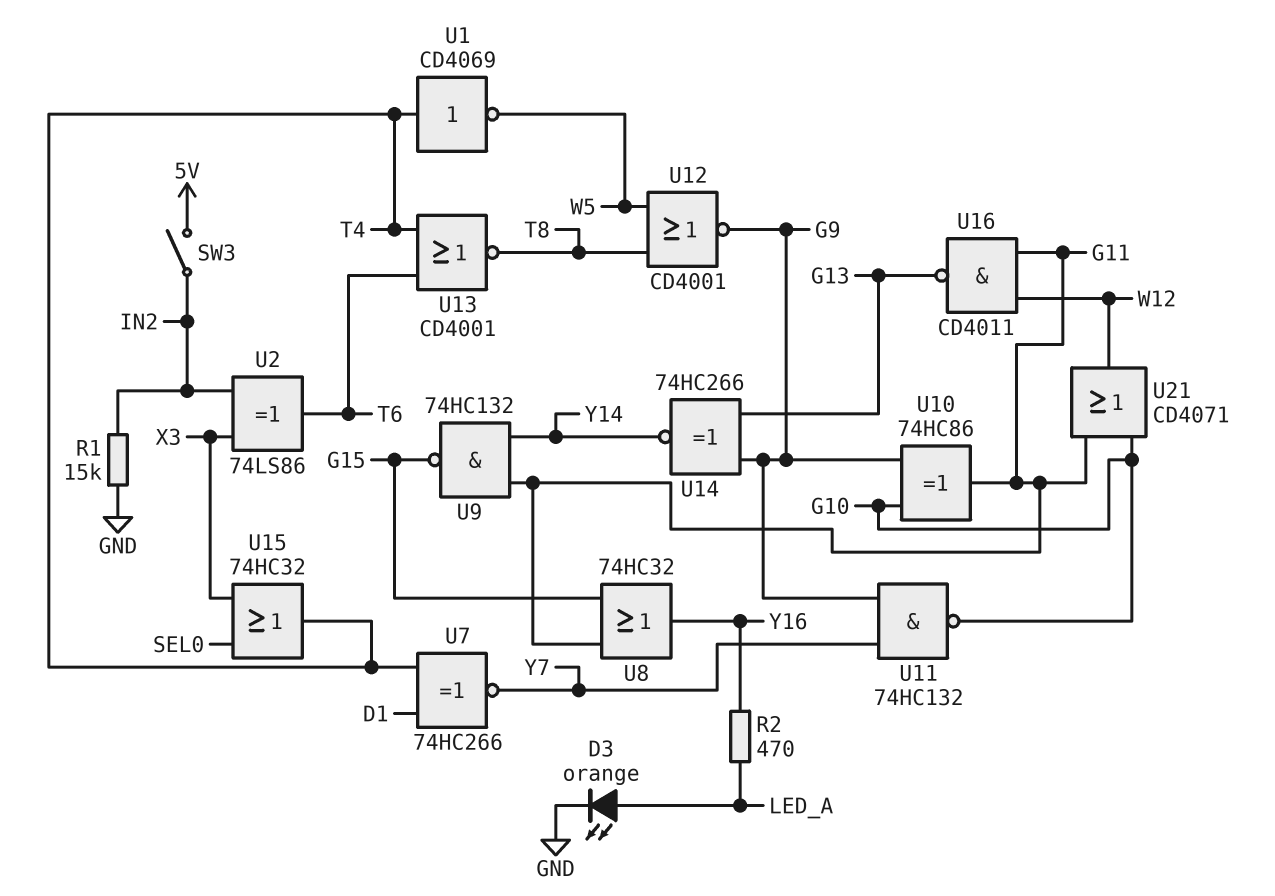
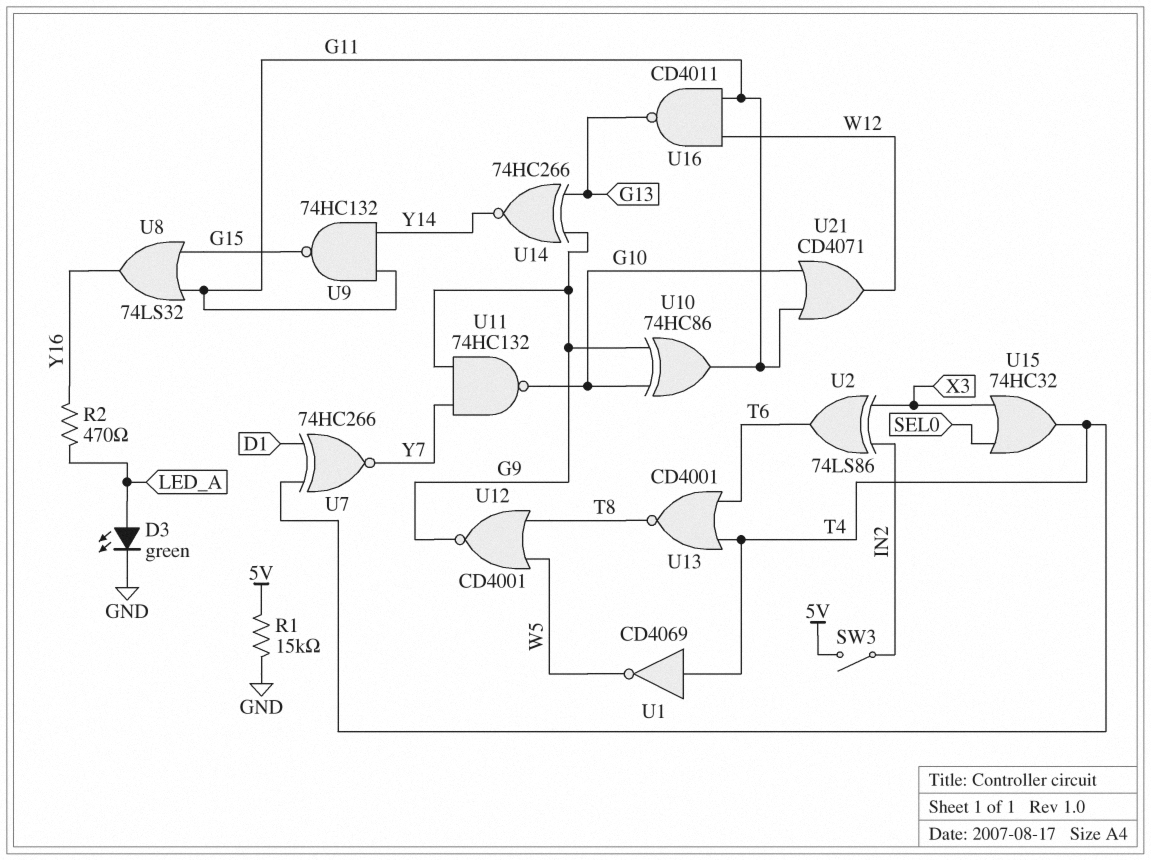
D3: LED orange (A LED_A, K GND) -> LED green (A LED_A, K GND)
R1: 15k (GND, IN2) -> 15k (5V, GND)
U8: OR 74HC32 (in G11, in G15, out Y16) -> OR 74LS32 (in G11, in G15, out Y16)

